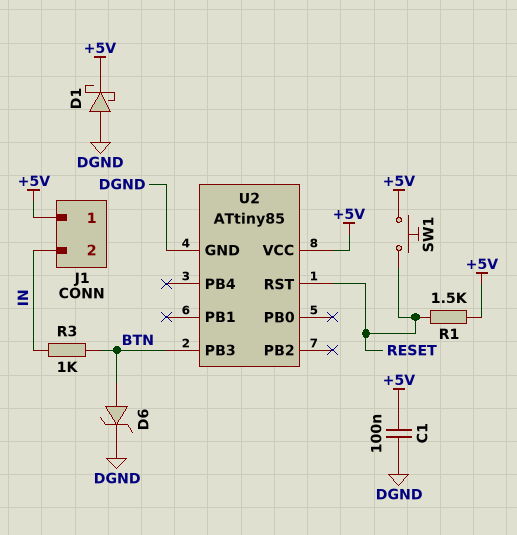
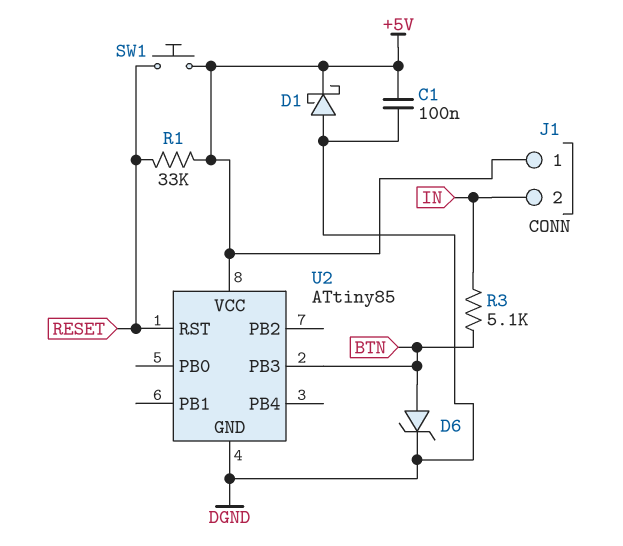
R1: 1.5k (+5V, RESET) -> 33k (+5V, RESET)
R3: 1k (BTN, IN) -> 5.1k (BTN, IN)

